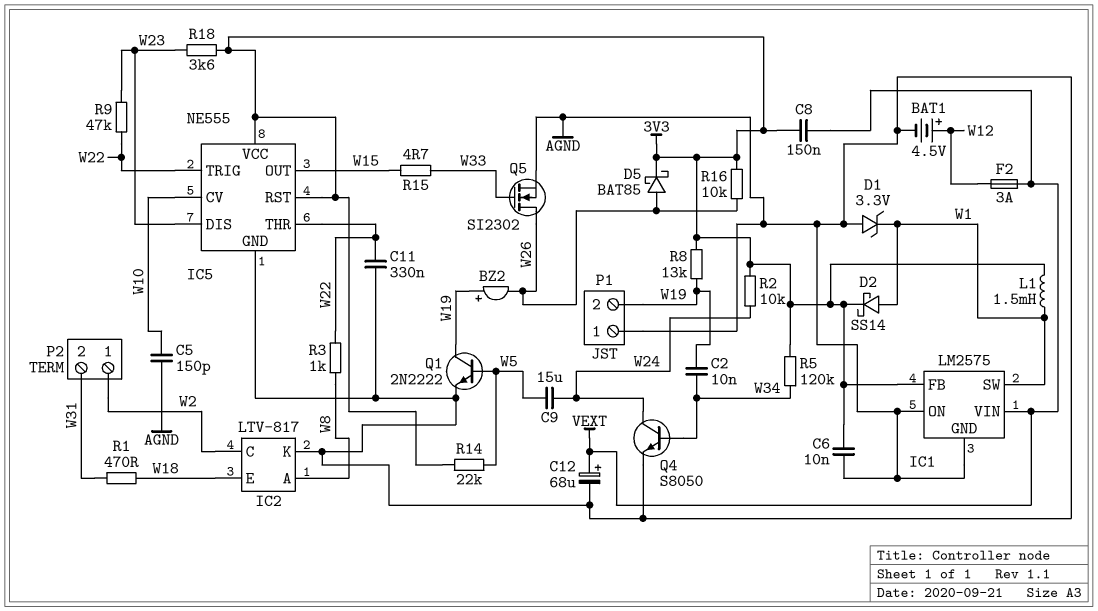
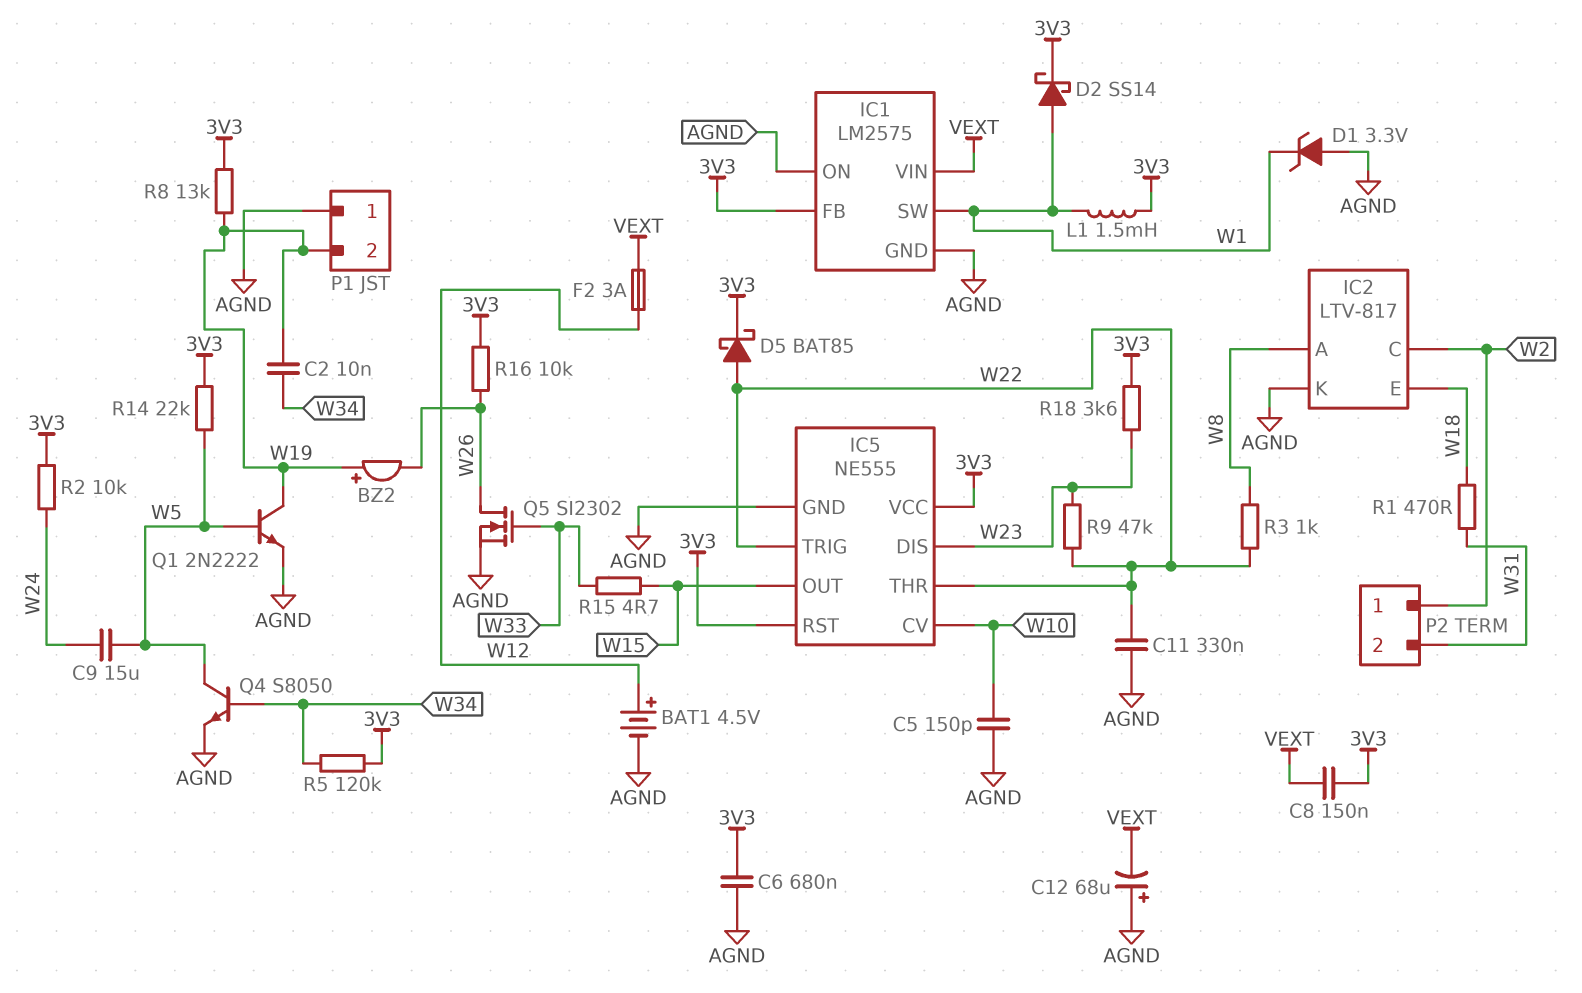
C6: 10nF (3V3, AGND) -> 680nF (3V3, AGND)
C12: 68uF (plus VEXT, minus AGND) -> 68uF (plus AGND, minus VEXT)
D5: schottky BAT85 (A W26, K 3V3) -> schottky BAT85 (A W22, K 3V3)
Q4: NPN S8050 (B W34, C W24, E AGND) -> NPN S8050 (B W34, C W5, E AGND)

